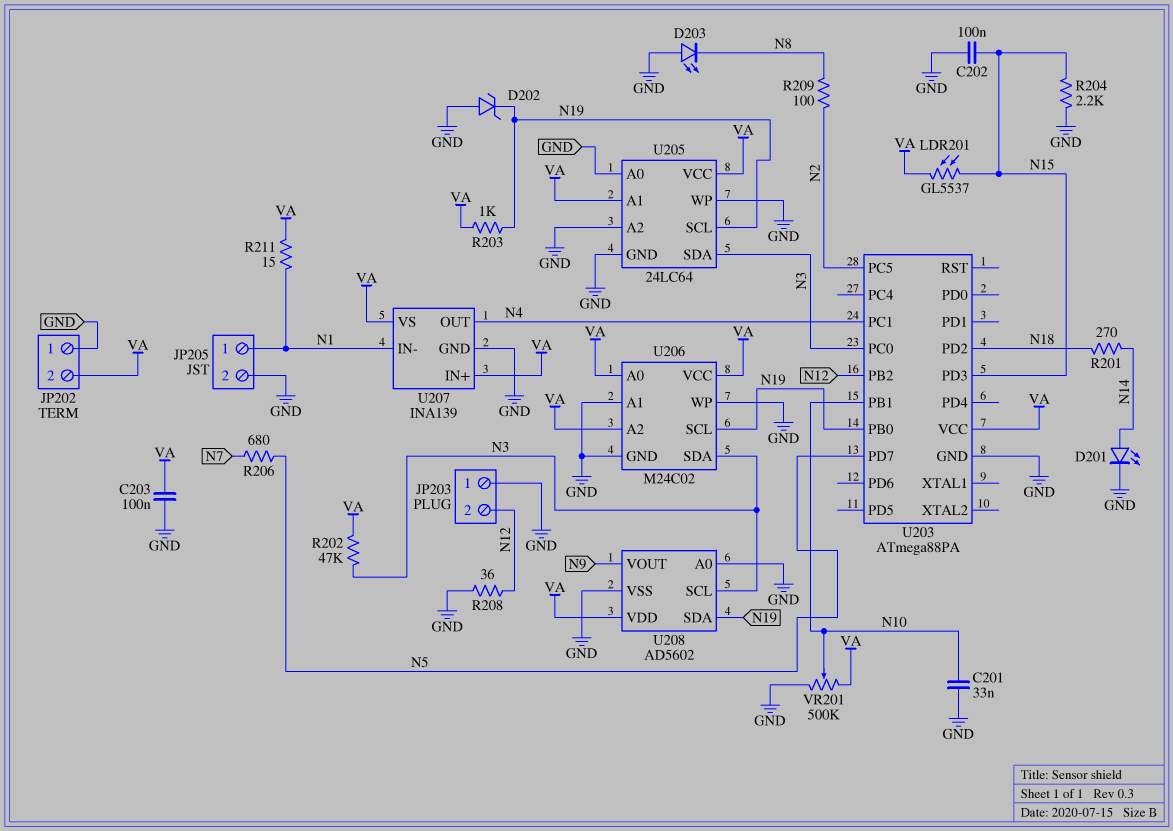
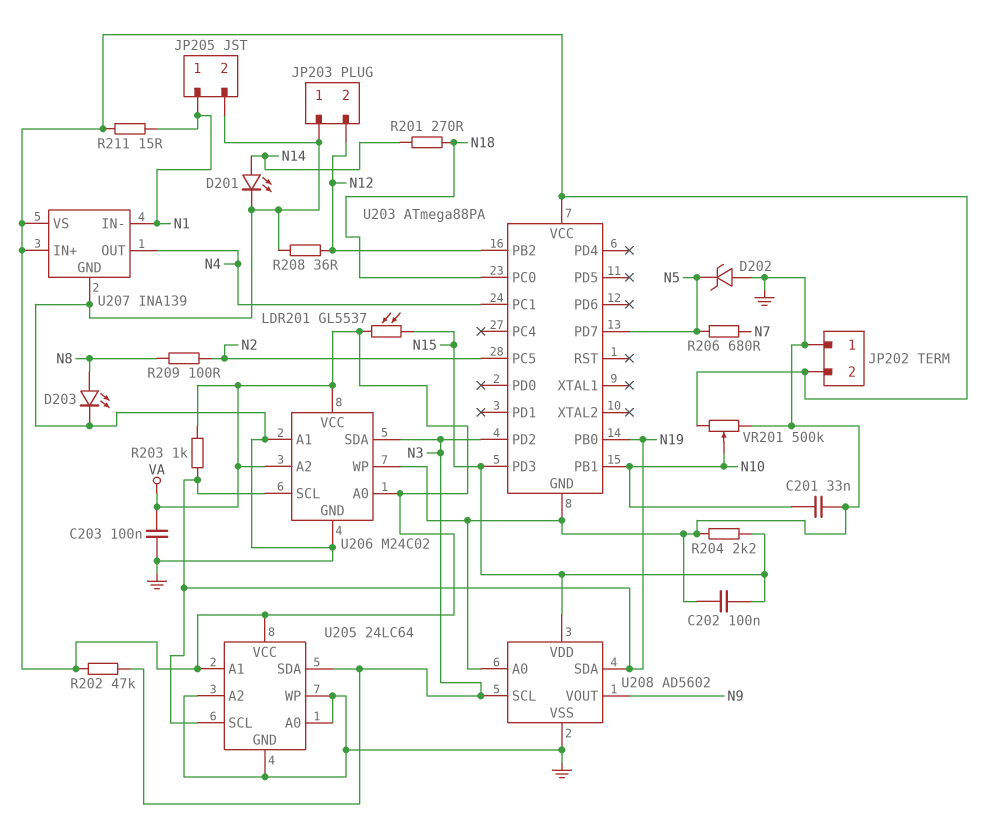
D202: zener (A GND, K N19) -> zener (A GND, K N5)
D203: LED (A GND, K N8) -> LED (A N8, K GND)
U203 pin PC0: N3 -> N18
U203 pin PD2: N18 -> N3
U208 pin VDD: VA -> N15

